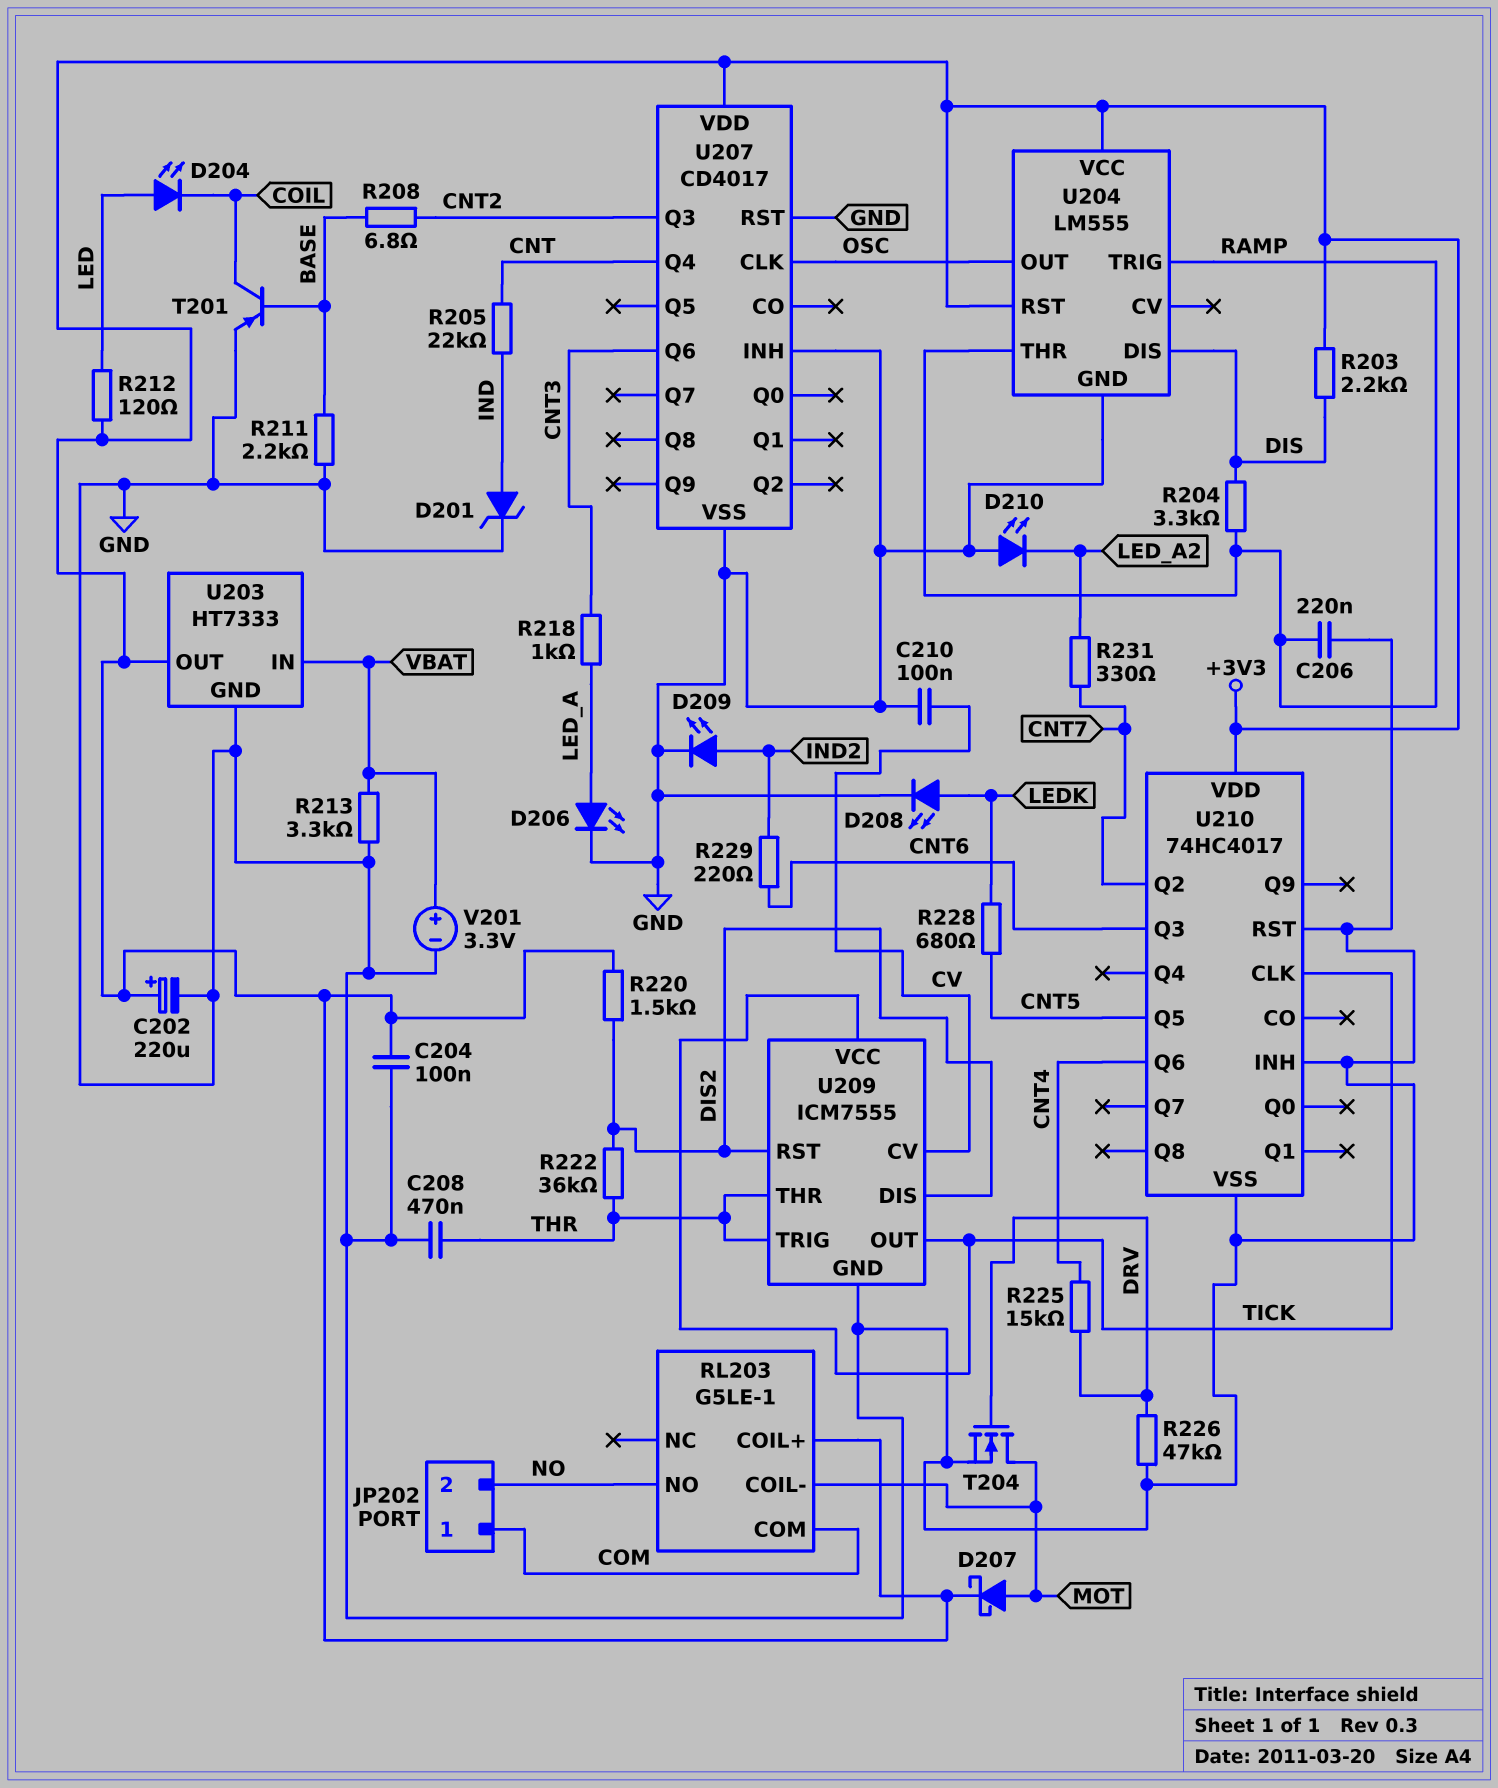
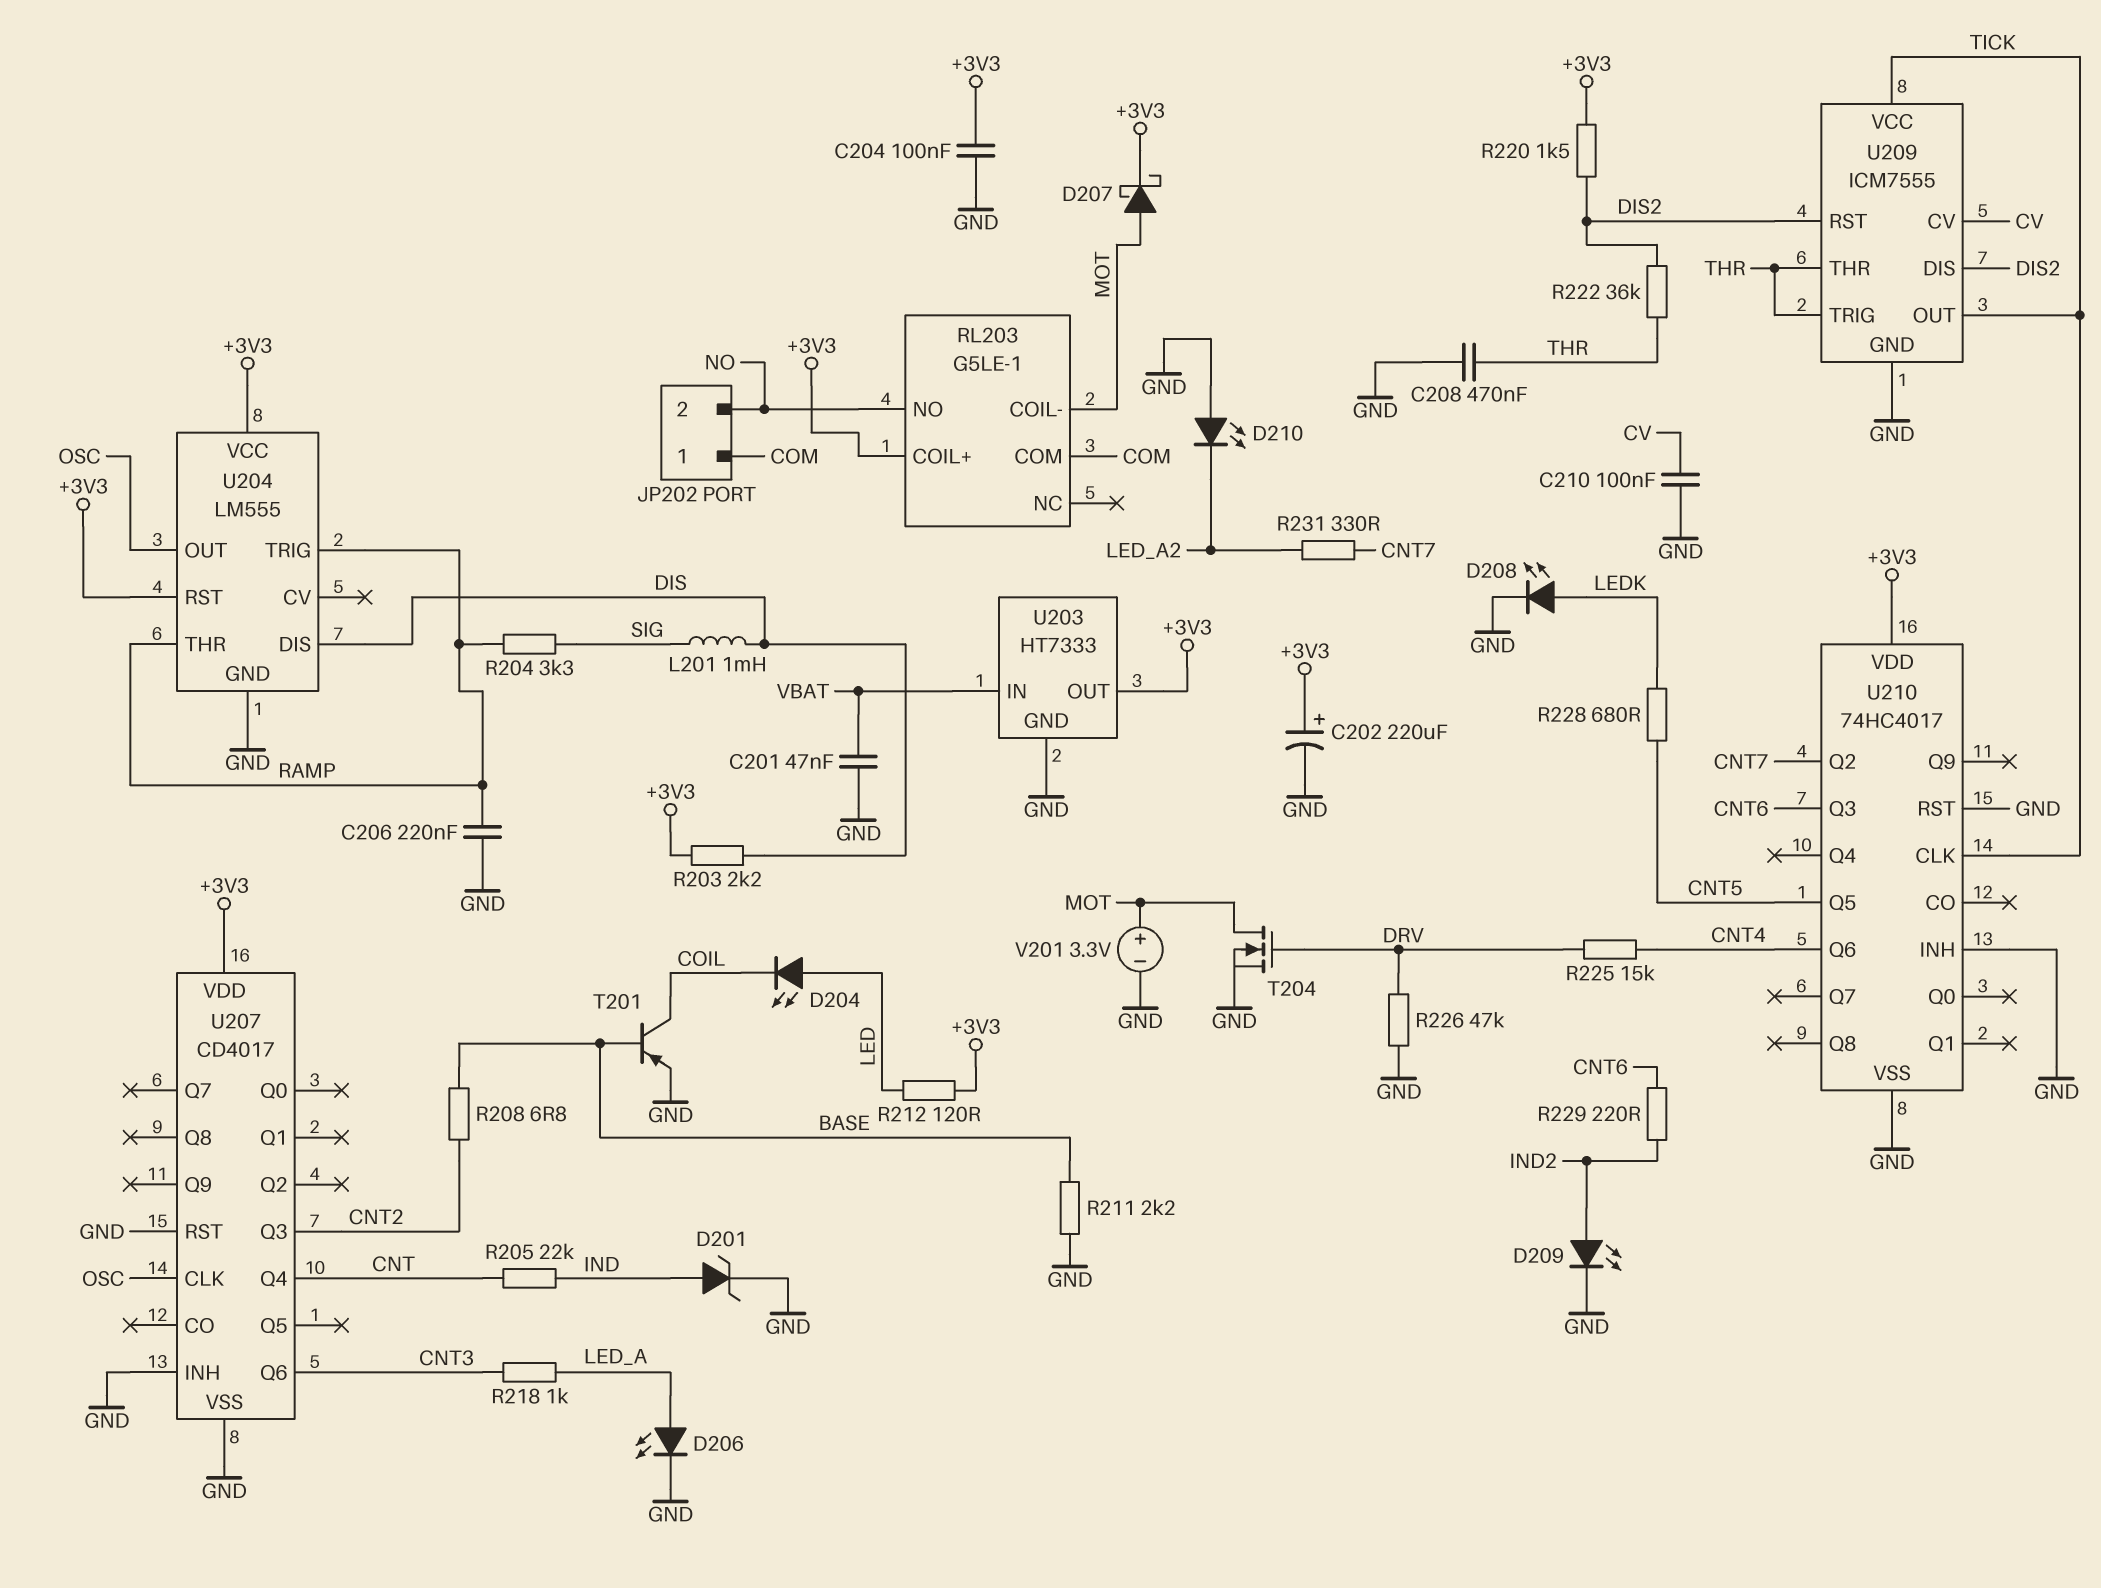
C201: none -> 47nF (GND, VBAT)
L201: none -> 1mH (DIS, SIG)
R204: 3.3k (DIS, RAMP) -> 3.3k (RAMP, SIG)
R213: 3.3k (GND, VBAT) -> none
V201: 3.3V (plus VBAT, minus GND) -> 3.3V (plus MOT, minus GND)

